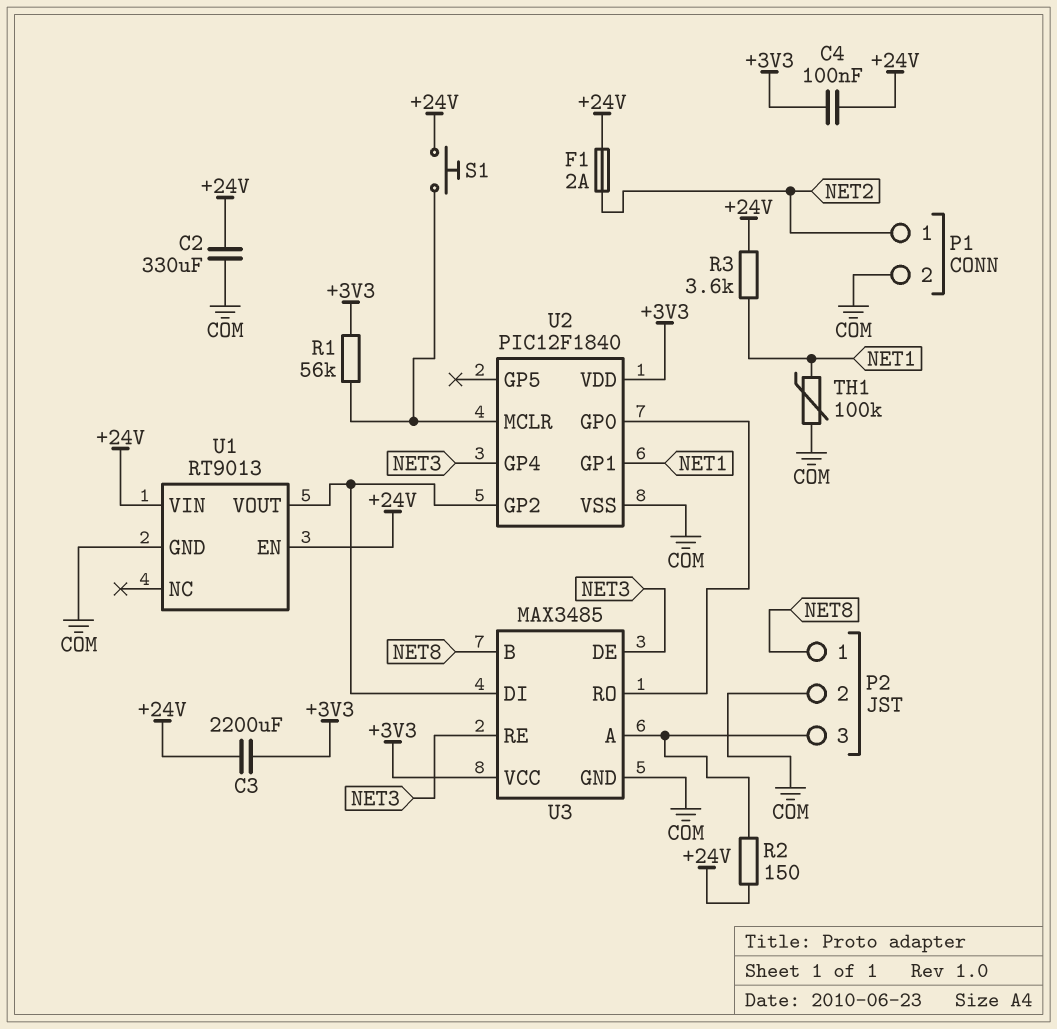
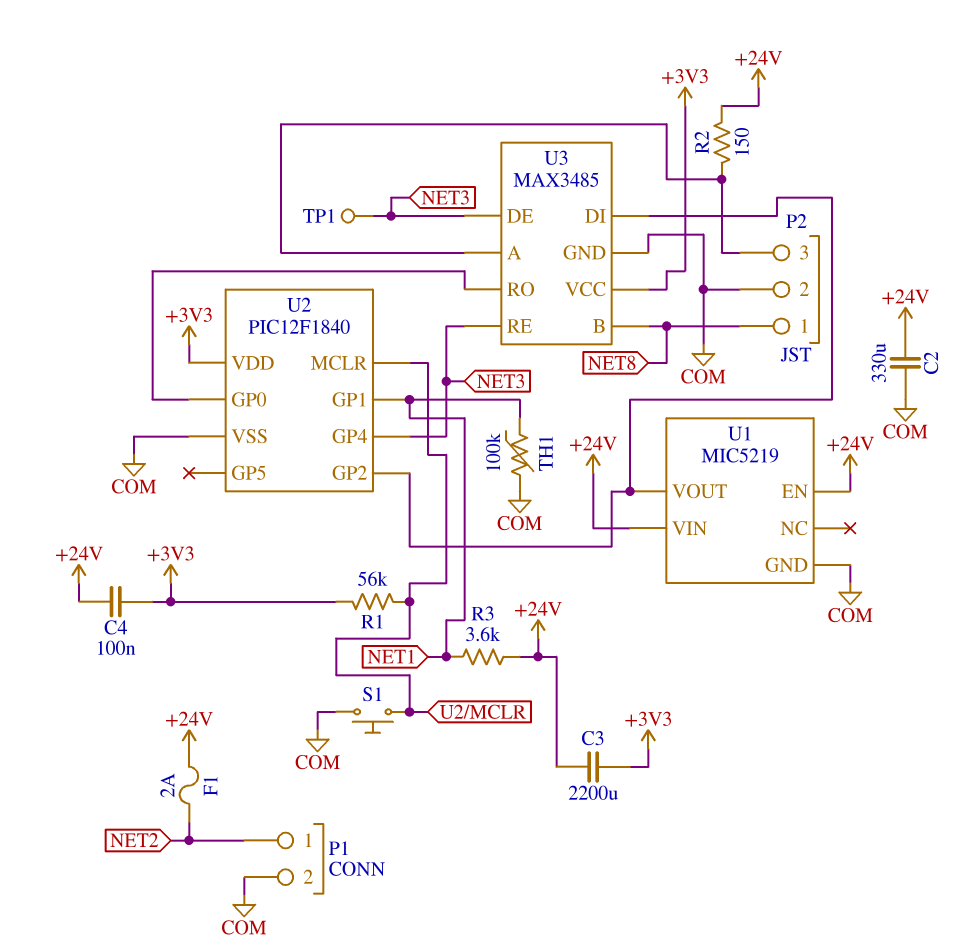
S1: button (+24V, U2/MCLR) -> button (COM, U2/MCLR)
TP1: none -> test point (NET3)
U1: RT9013 -> MIC5219

